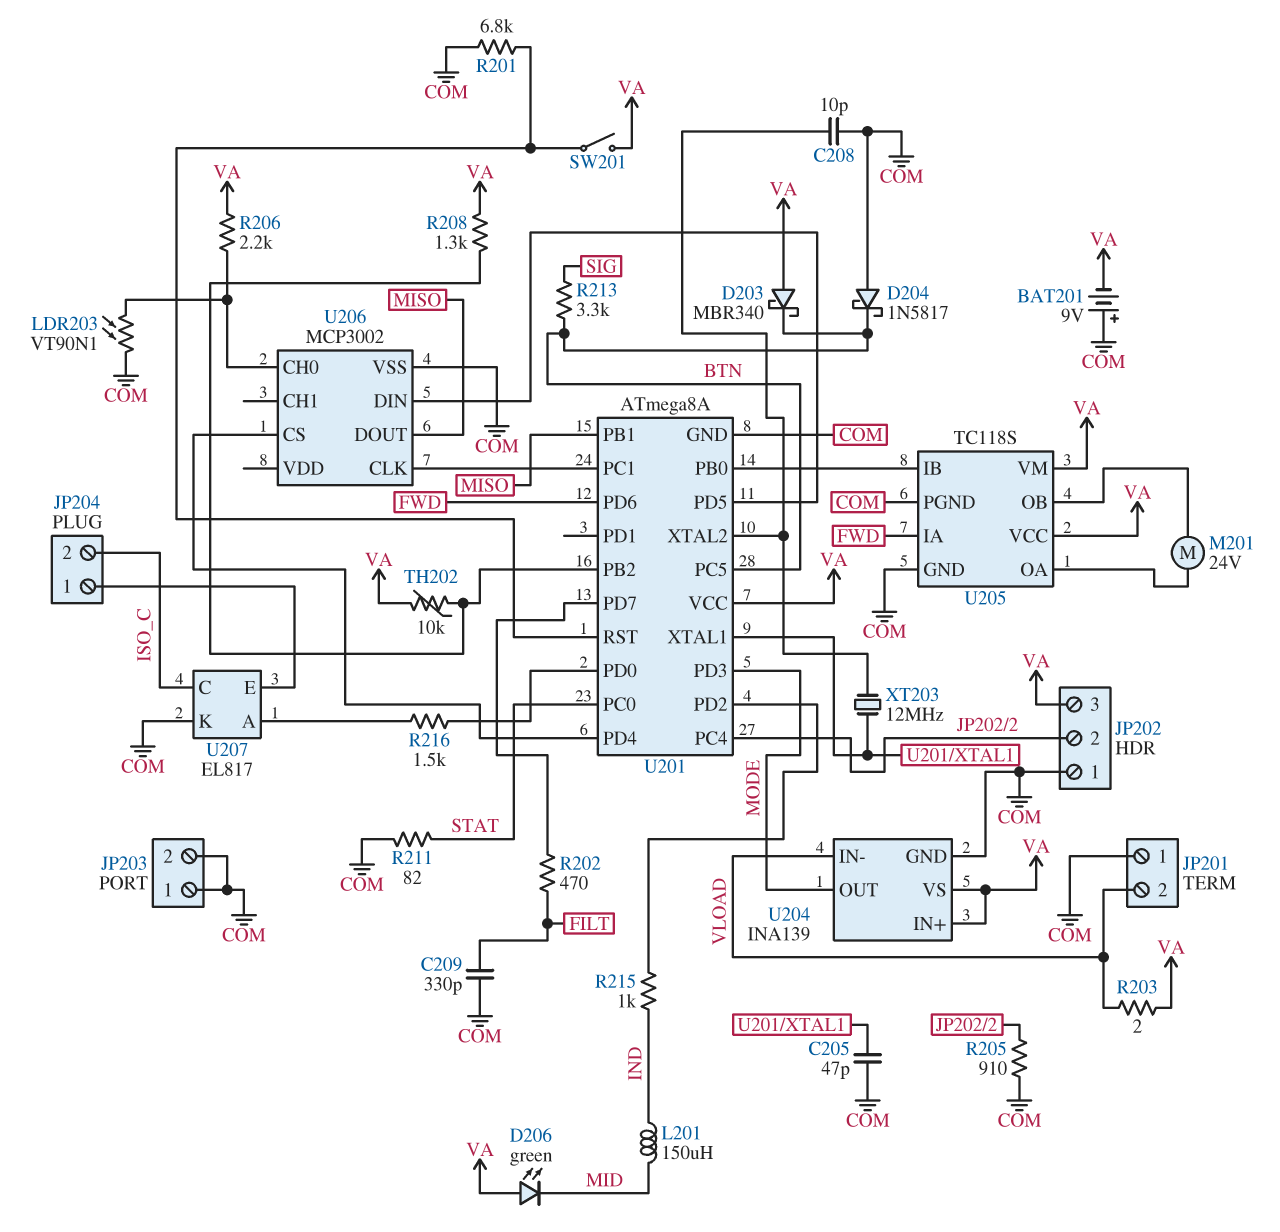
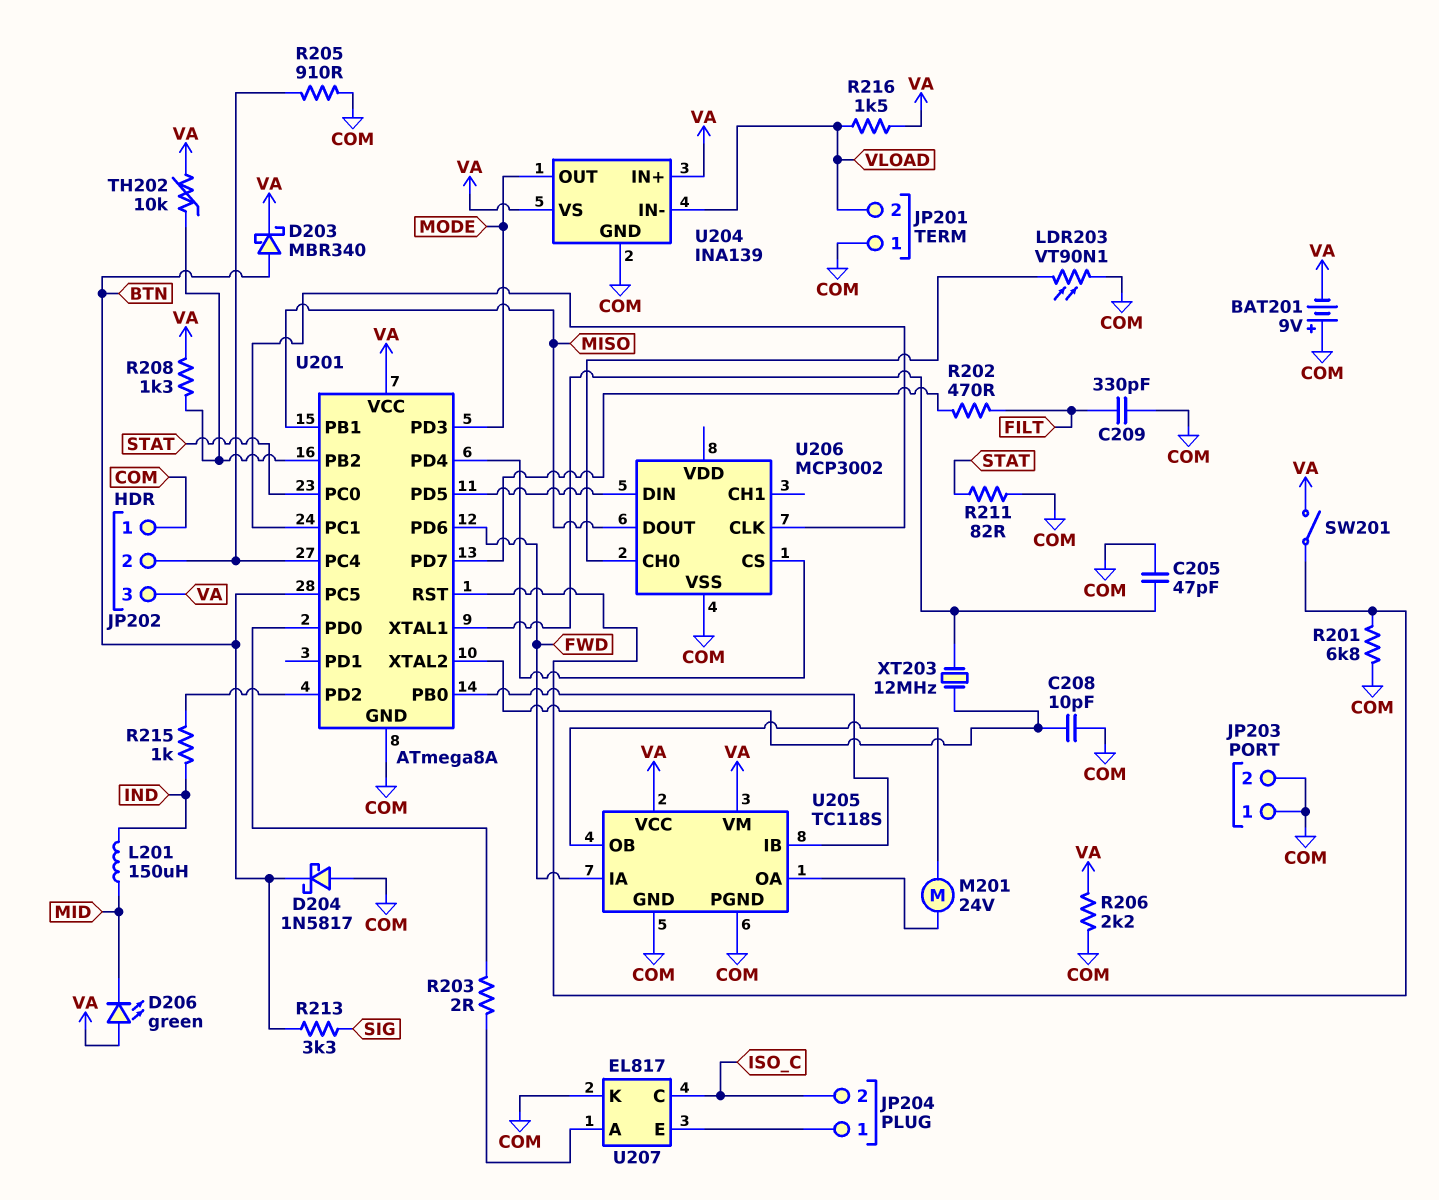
D203: schottky MBR340 (A VA, K BTN) -> schottky MBR340 (A BTN, K VA)
R203: 2 (VA, VLOAD) -> 2 (U201/PD0, U207/A)
R206: 2.2k (U206/CH0, VA) -> 2.2k (COM, VA)
R216: 1.5k (U201/PD0, U207/A) -> 1.5k (VA, VLOAD)

